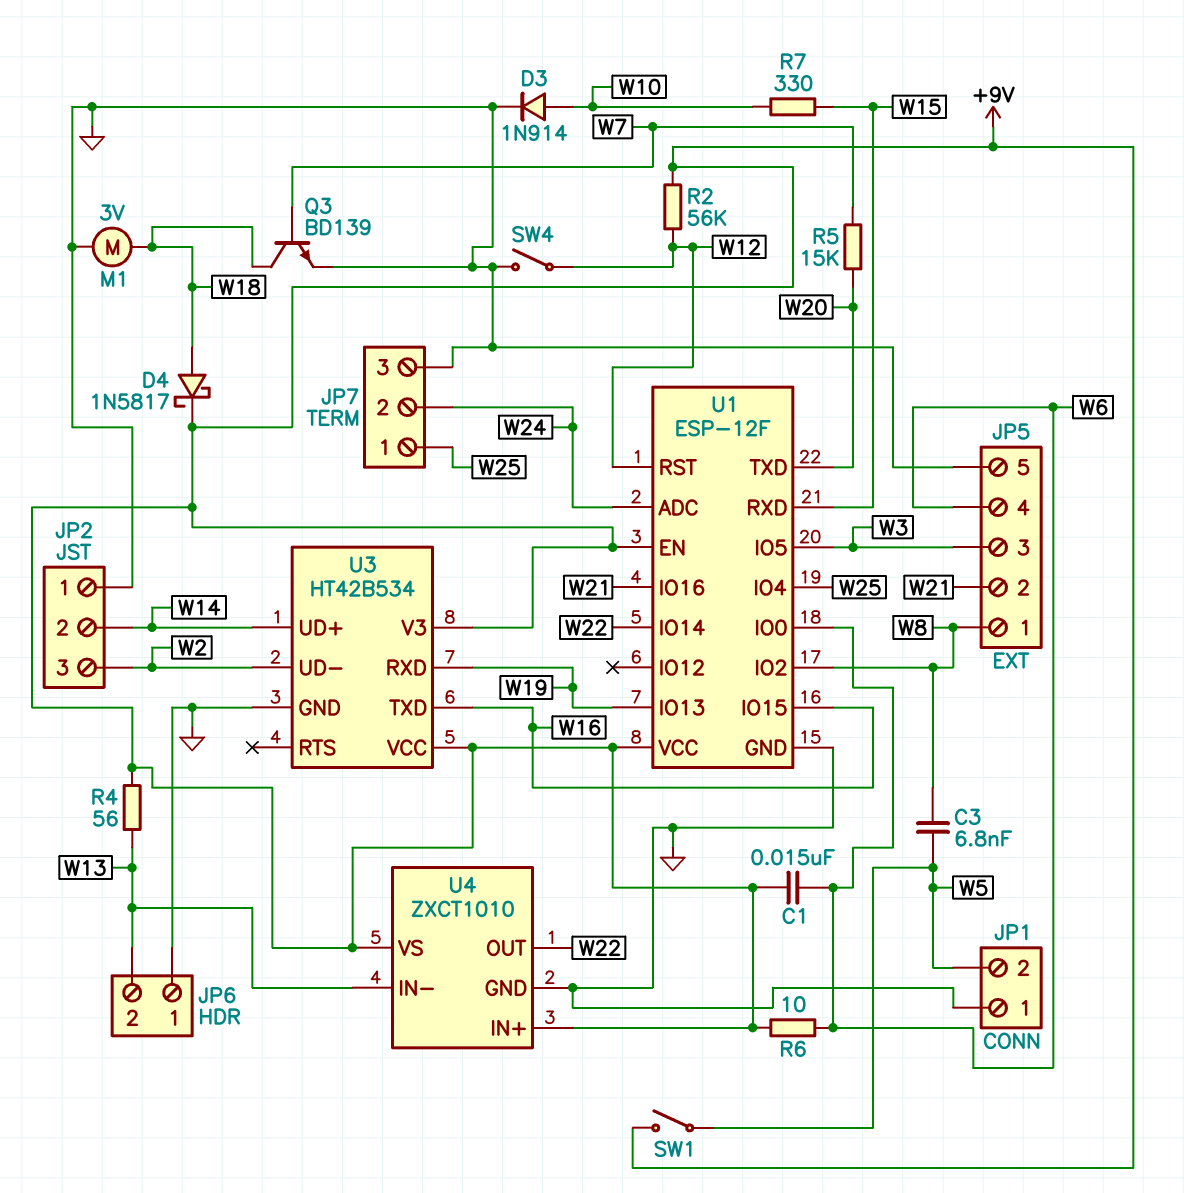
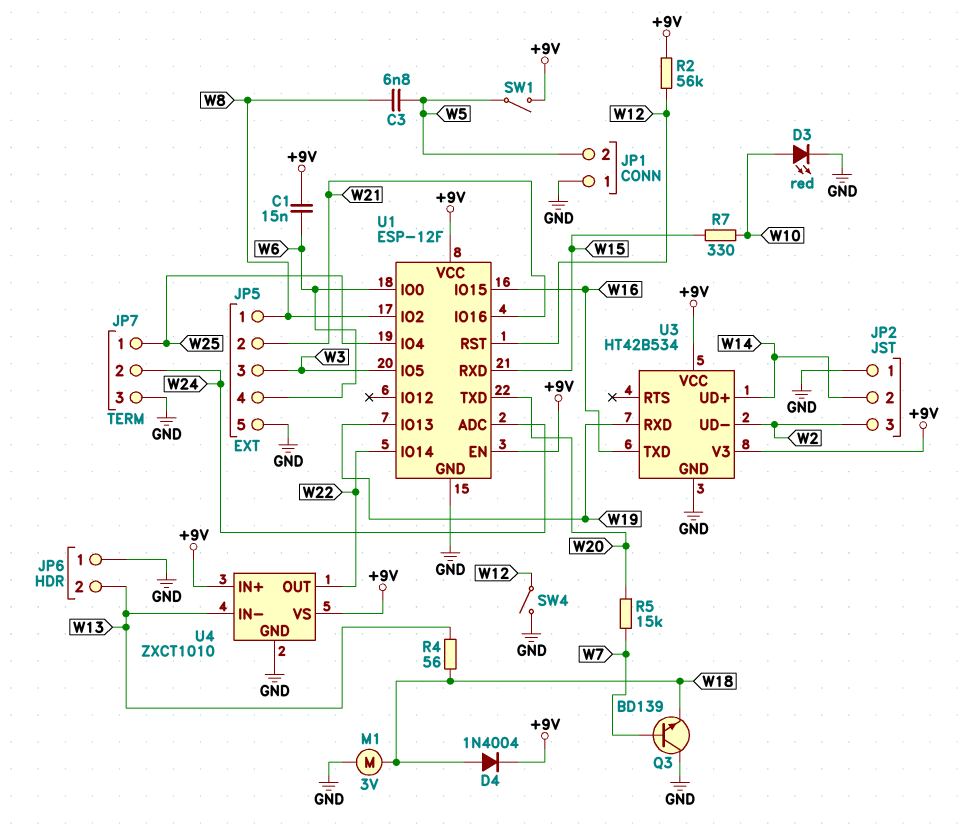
D3: diode 1N914 (A W10, K GND) -> LED red (A W10, K GND)
D4: schottky 1N5817 (A W18, K +9V) -> diode 1N4004 (A W18, K +9V)
Q3: NPN BD139 (B W7, C W18, E GND) -> NPN BD139 (B W7, C GND, E W18)
R4: 56 (+9V, W13) -> 56 (W13, W18)
R6: 10 (+9V, W6) -> none

